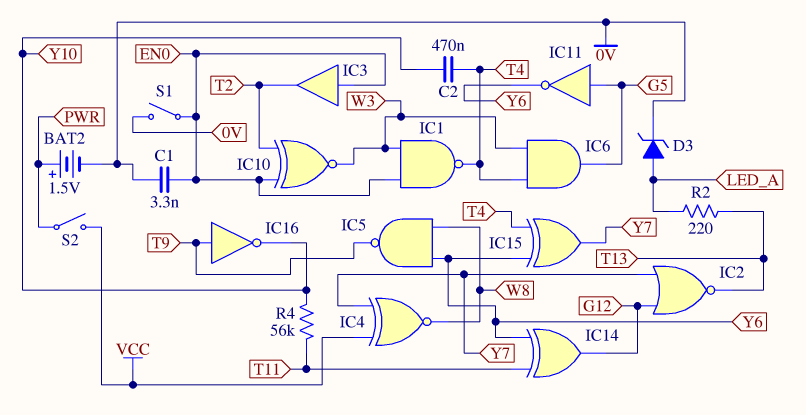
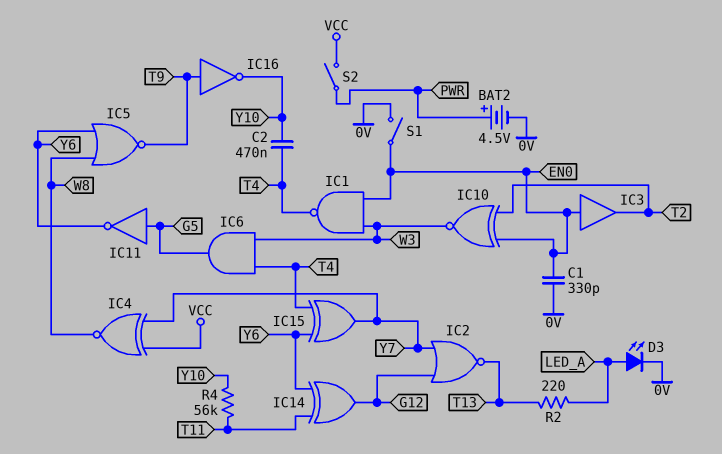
BAT2: 1.5V (plus PWR, minus 0V) -> 4.5V (plus PWR, minus 0V)
C1: 3.3nF (0V, EN0) -> 330pF (0V, EN0)
D3: zener (A LED_A, K 0V) -> LED (A LED_A, K 0V)
IC5: NAND (in W8, in Y6, out T9) -> NOR (in W8, in Y6, out T9)

